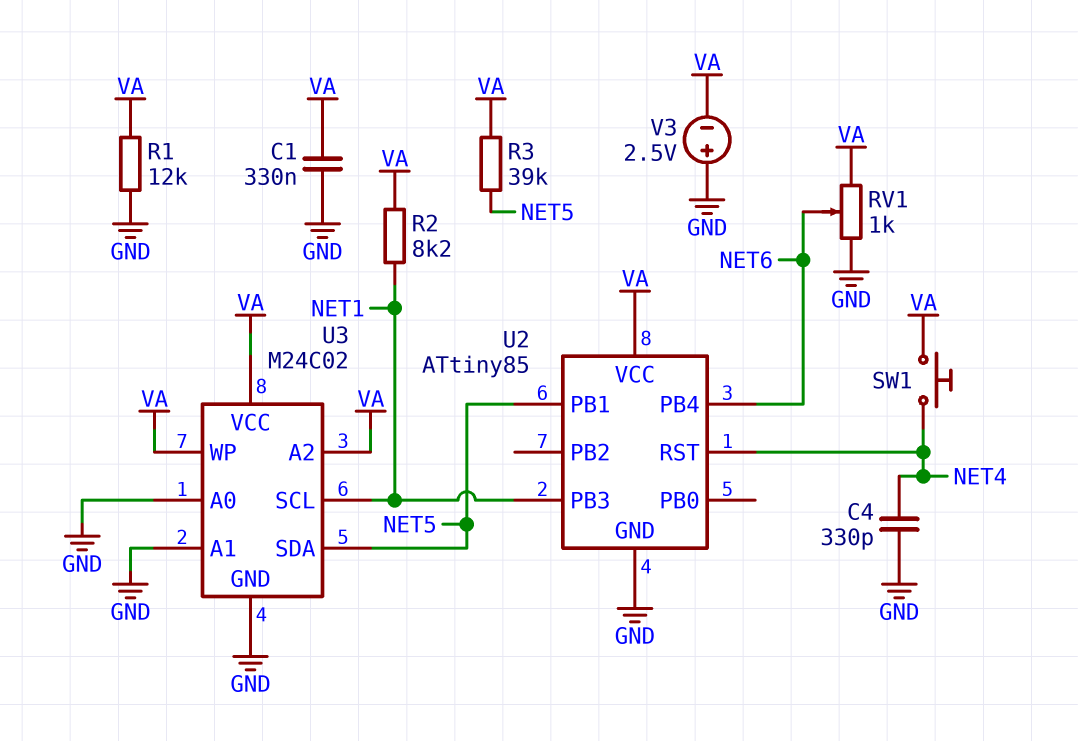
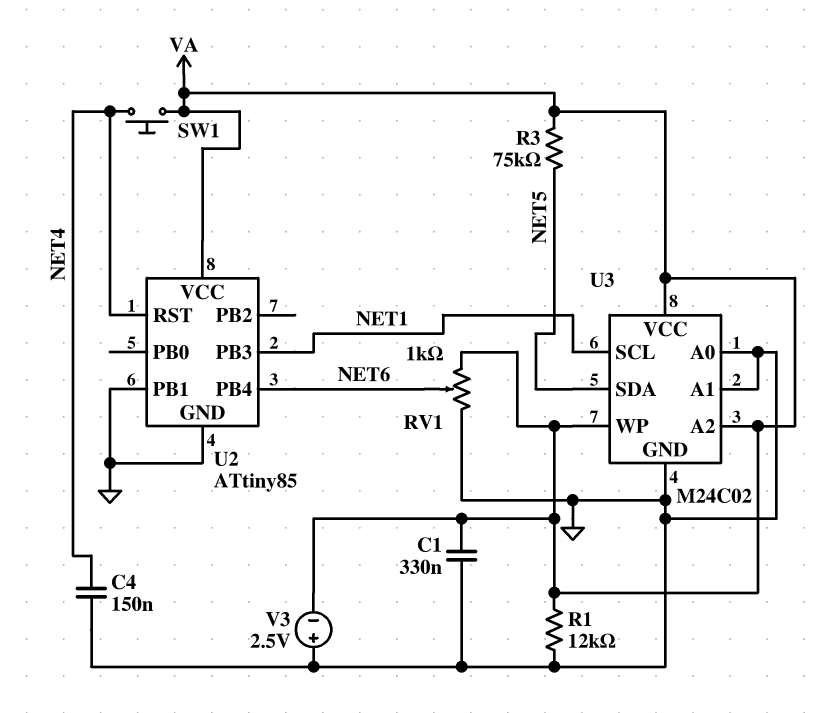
C4: 330pF (GND, NET4) -> 150nF (GND, NET4)
R2: 8.2k (NET1, VA) -> none
R3: 39k (NET5, VA) -> 75k (NET5, VA)
U2 pin PB1: NET5 -> GND

